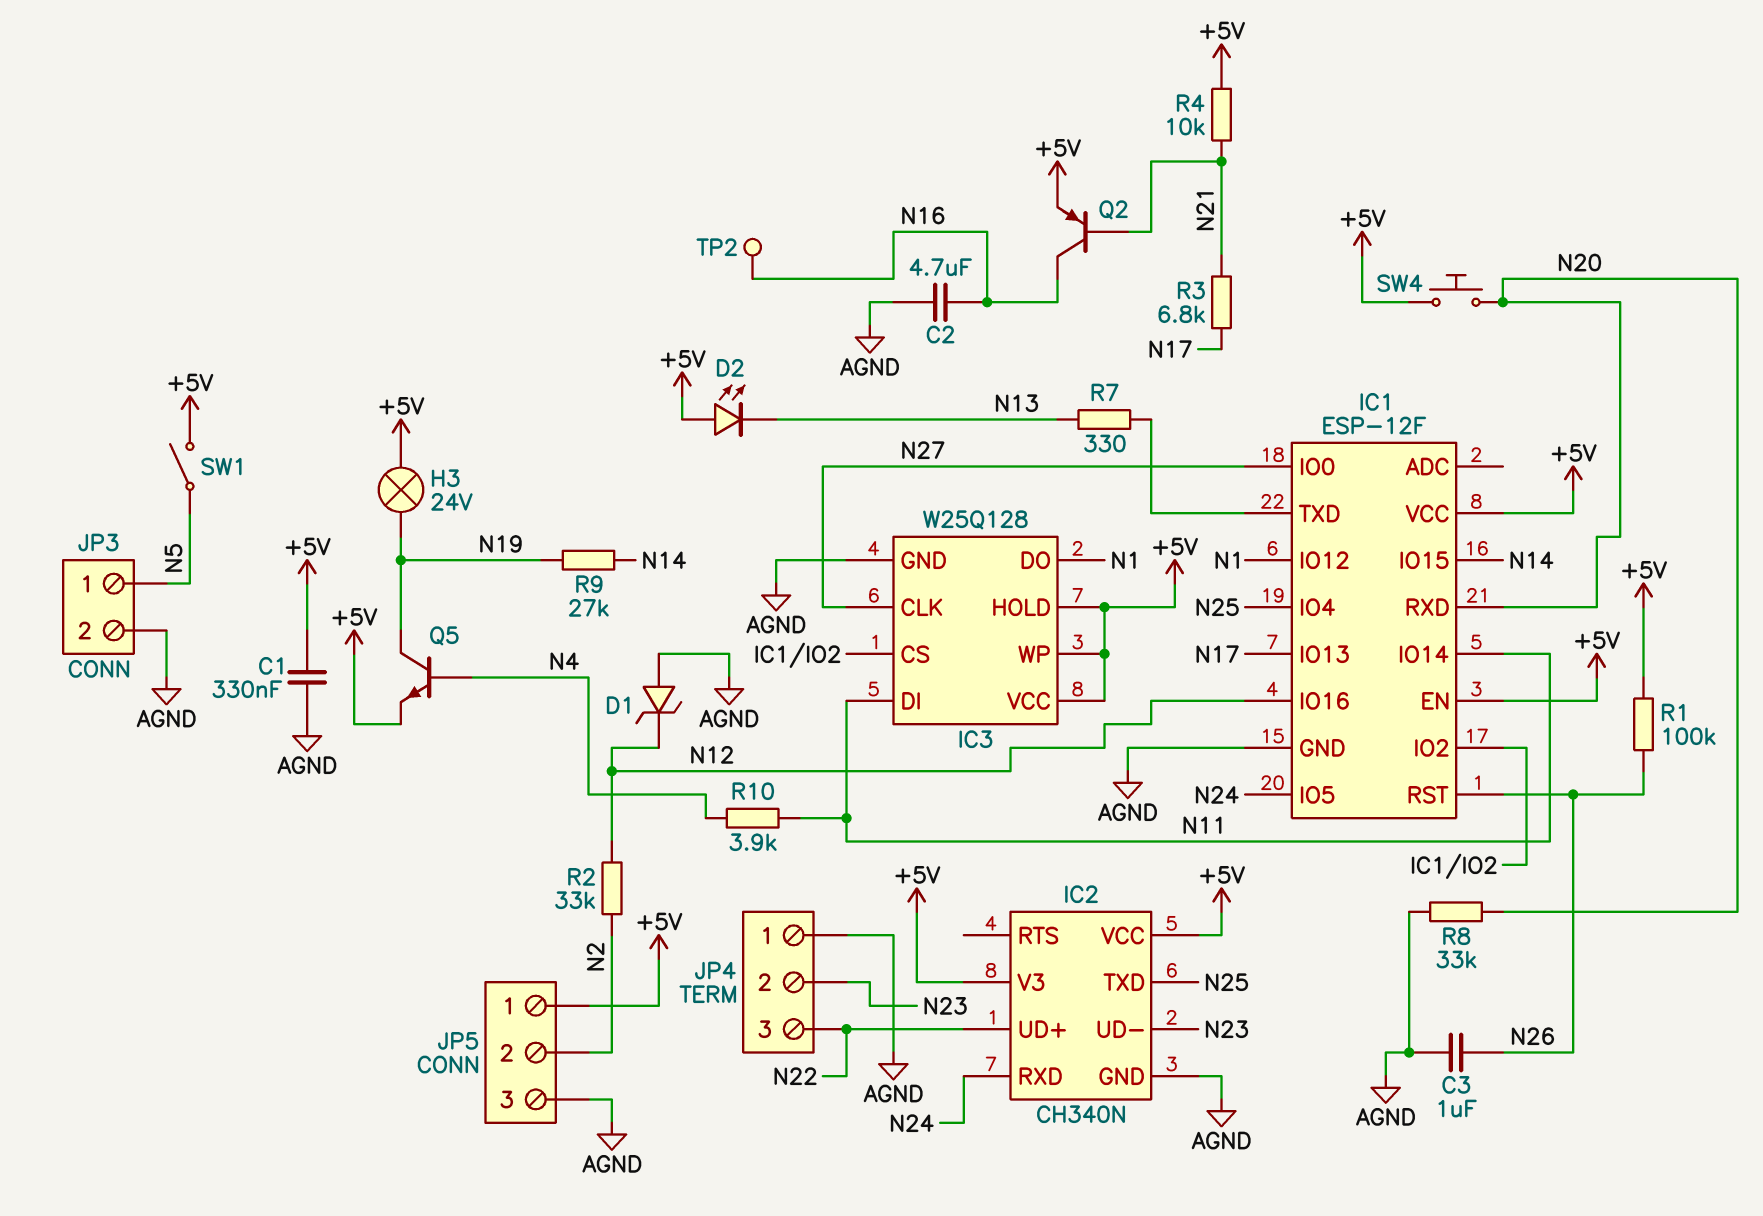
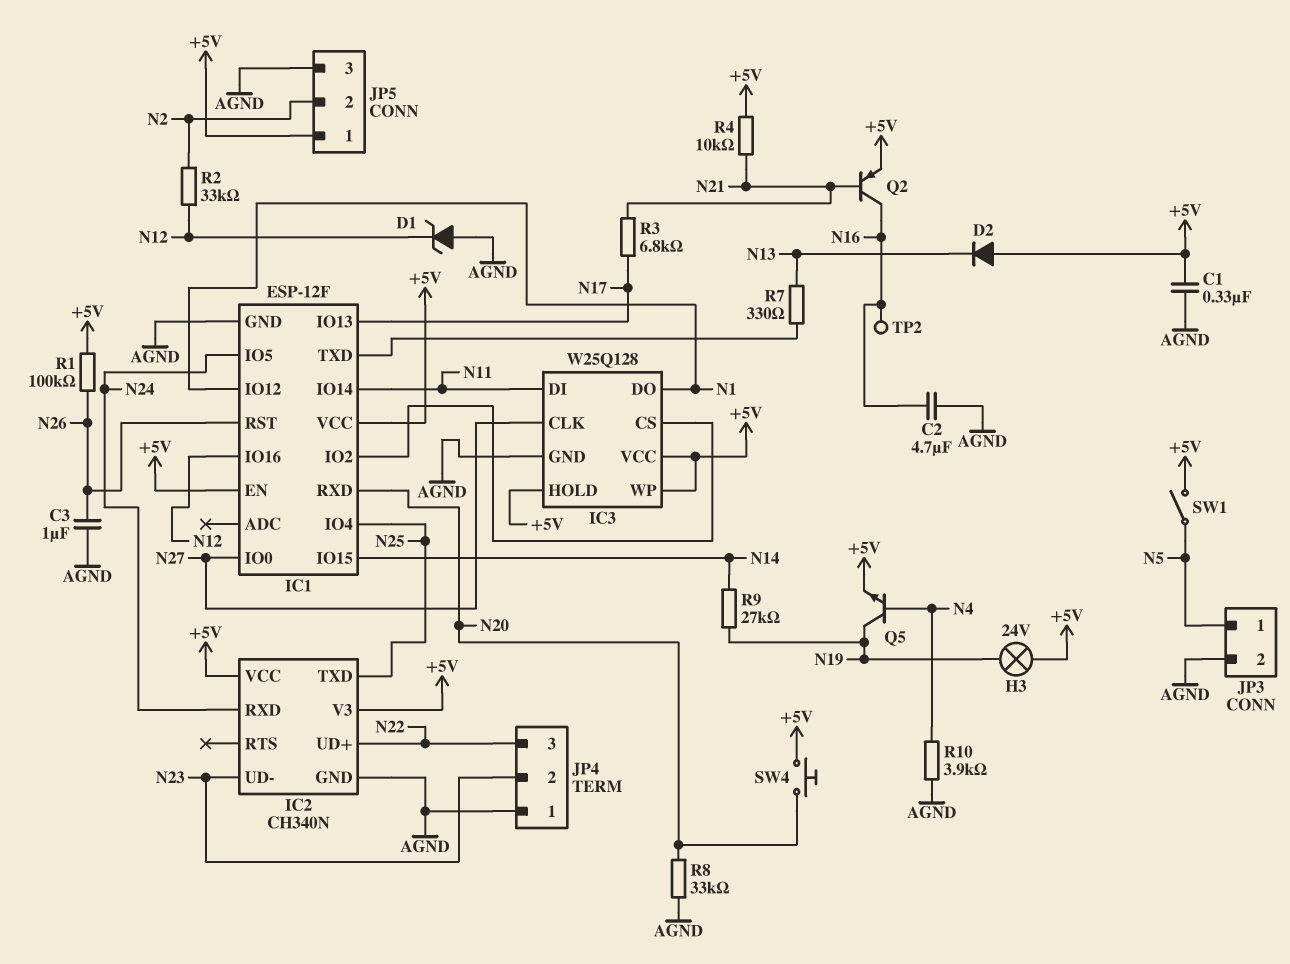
D2: LED (A +5V, K N13) -> diode (A +5V, K N13)
R10: 3.9k (N4, N11) -> 3.9k (AGND, N4)

